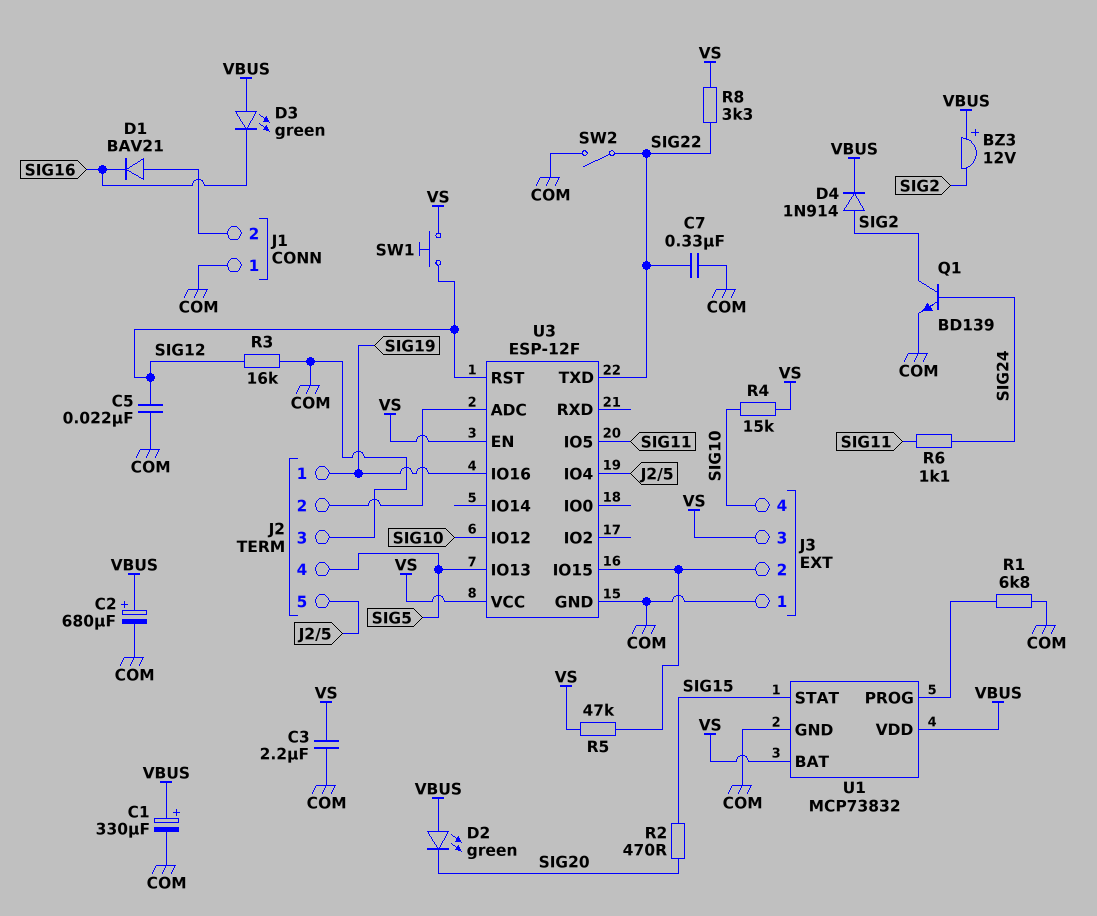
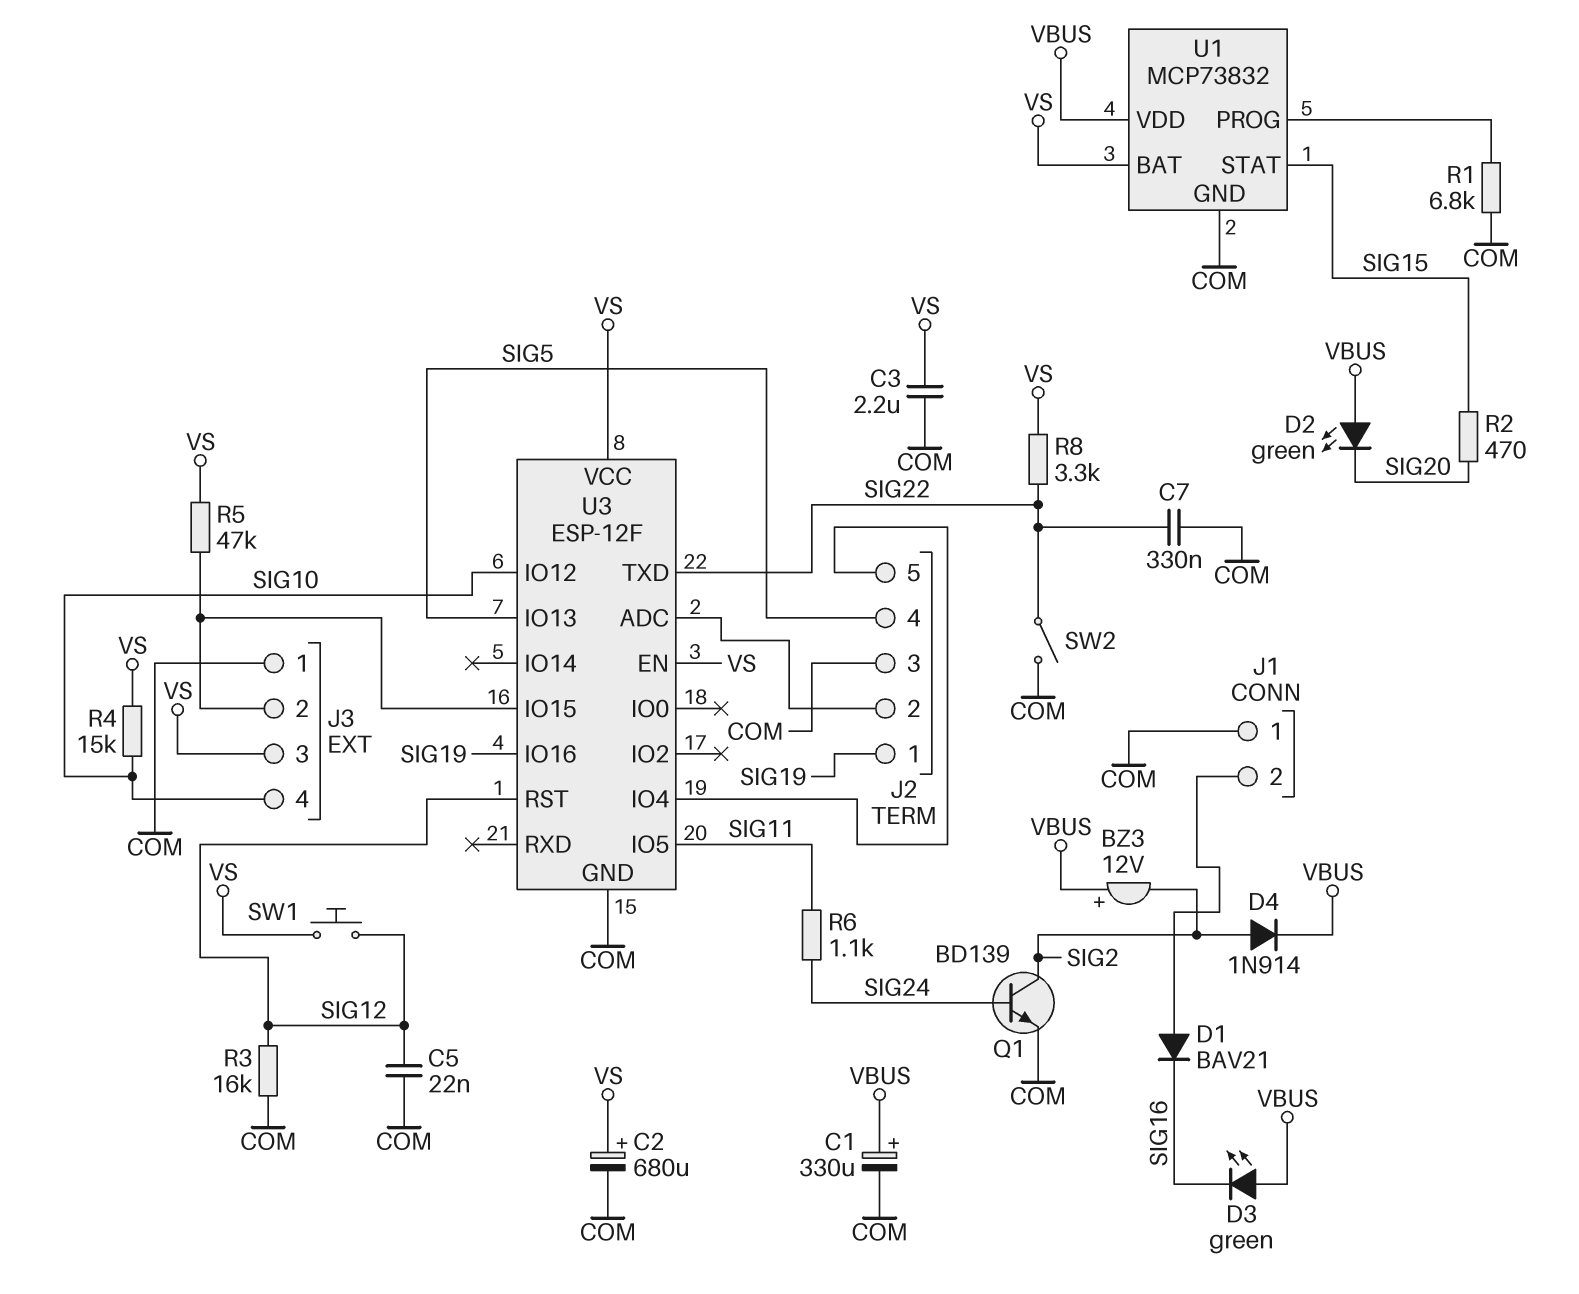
C2: 680uF (plus VBUS, minus COM) -> 680uF (plus VS, minus COM)

